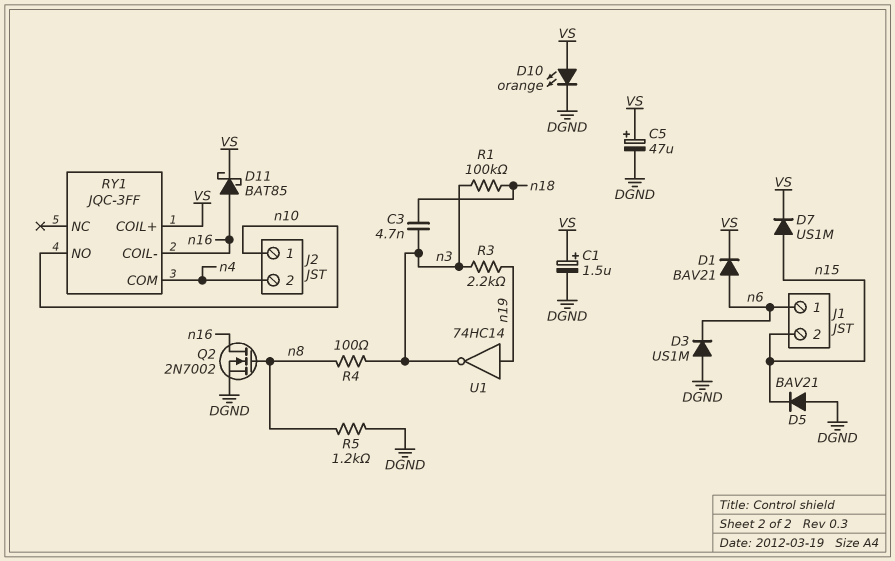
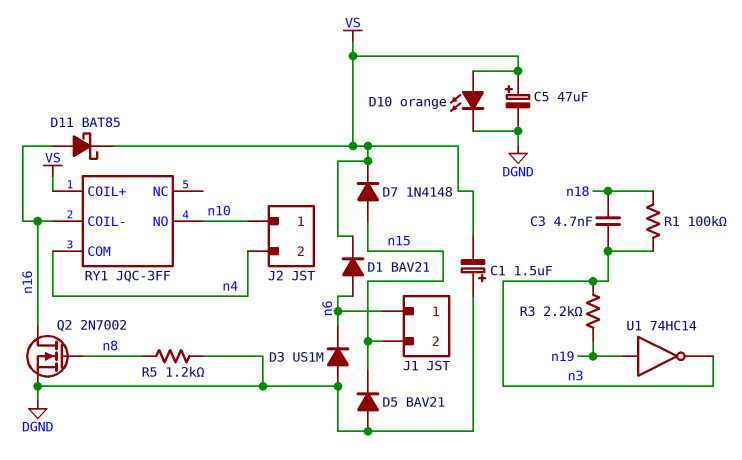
C1: 1.5uF (plus VS, minus DGND) -> 1.5uF (plus DGND, minus VS)
D7: diode US1M (A n15, K VS) -> diode 1N4148 (A n15, K VS)
R4: 100 (n3, n8) -> none

